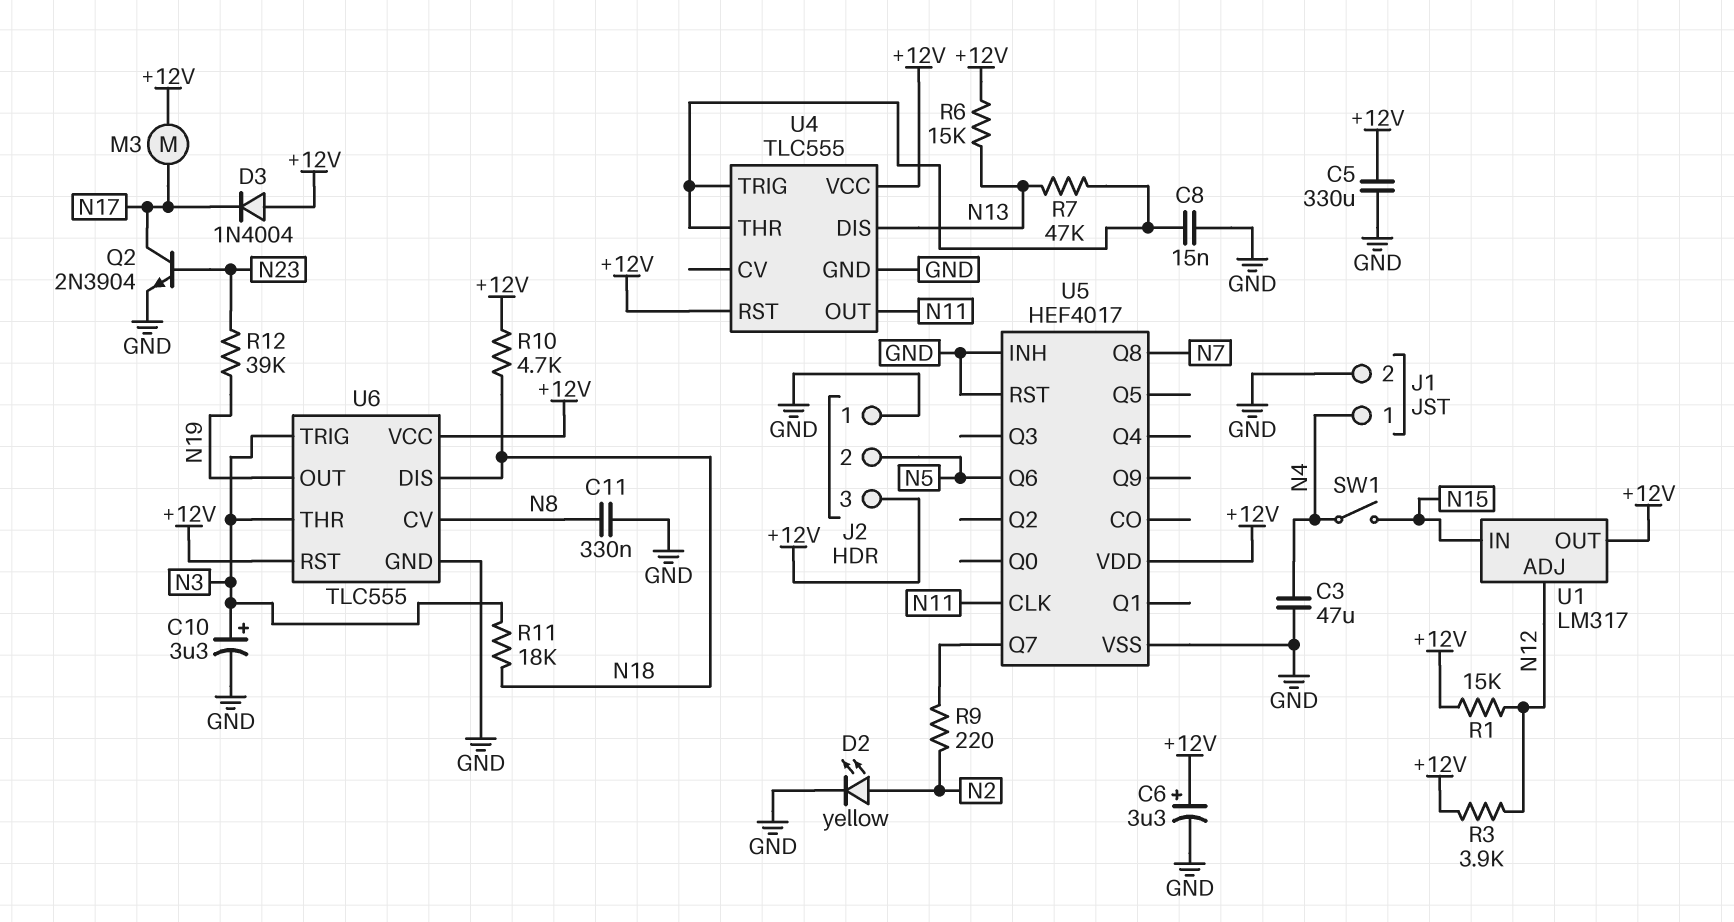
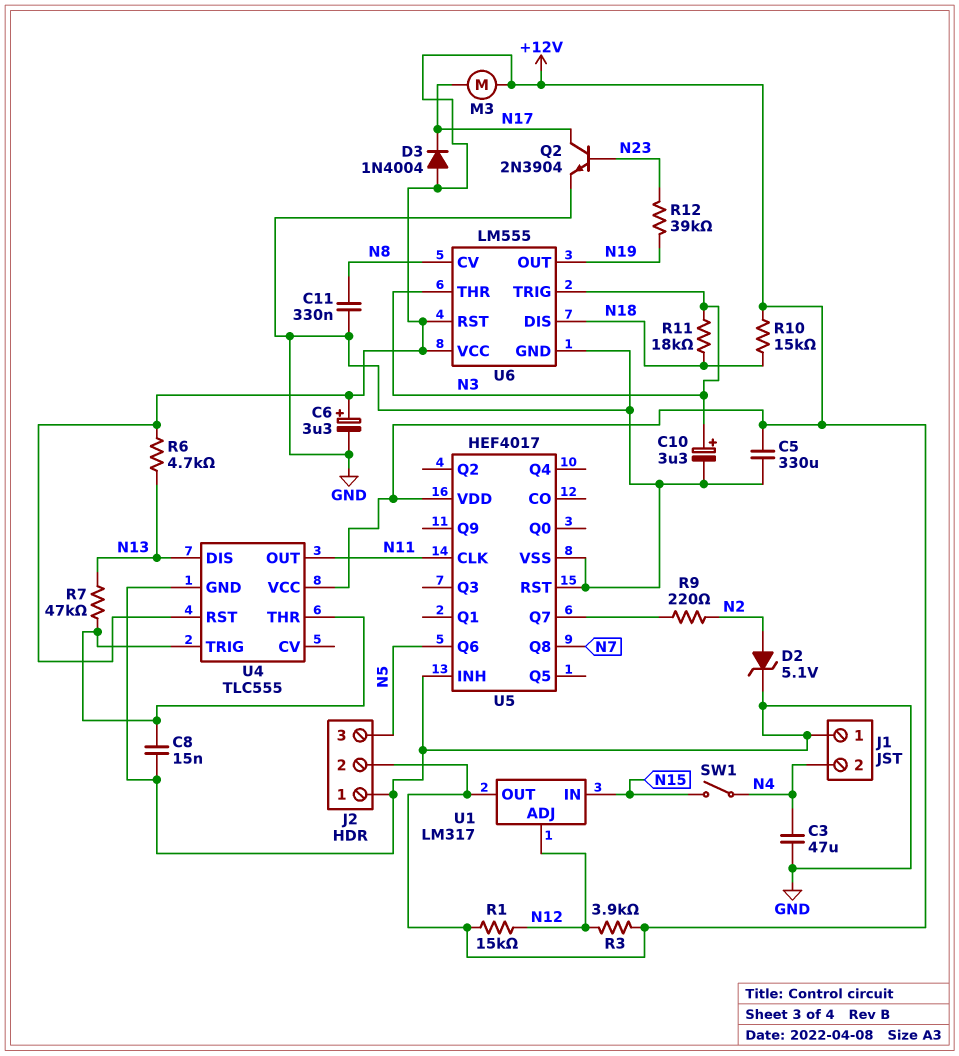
D2: LED yellow (A N2, K GND) -> zener 5.1V (A N2, K GND)
J1 pin 1: N4 -> GND
J1 pin 2: GND -> N4
J2 pin 2: N5 -> +12V
J2 pin 3: +12V -> N5
R6: 15k (+12V, N13) -> 4.7k (+12V, N13)
R10: 4.7k (+12V, N18) -> 15k (+12V, N18)
U6: TLC555 -> LM555

